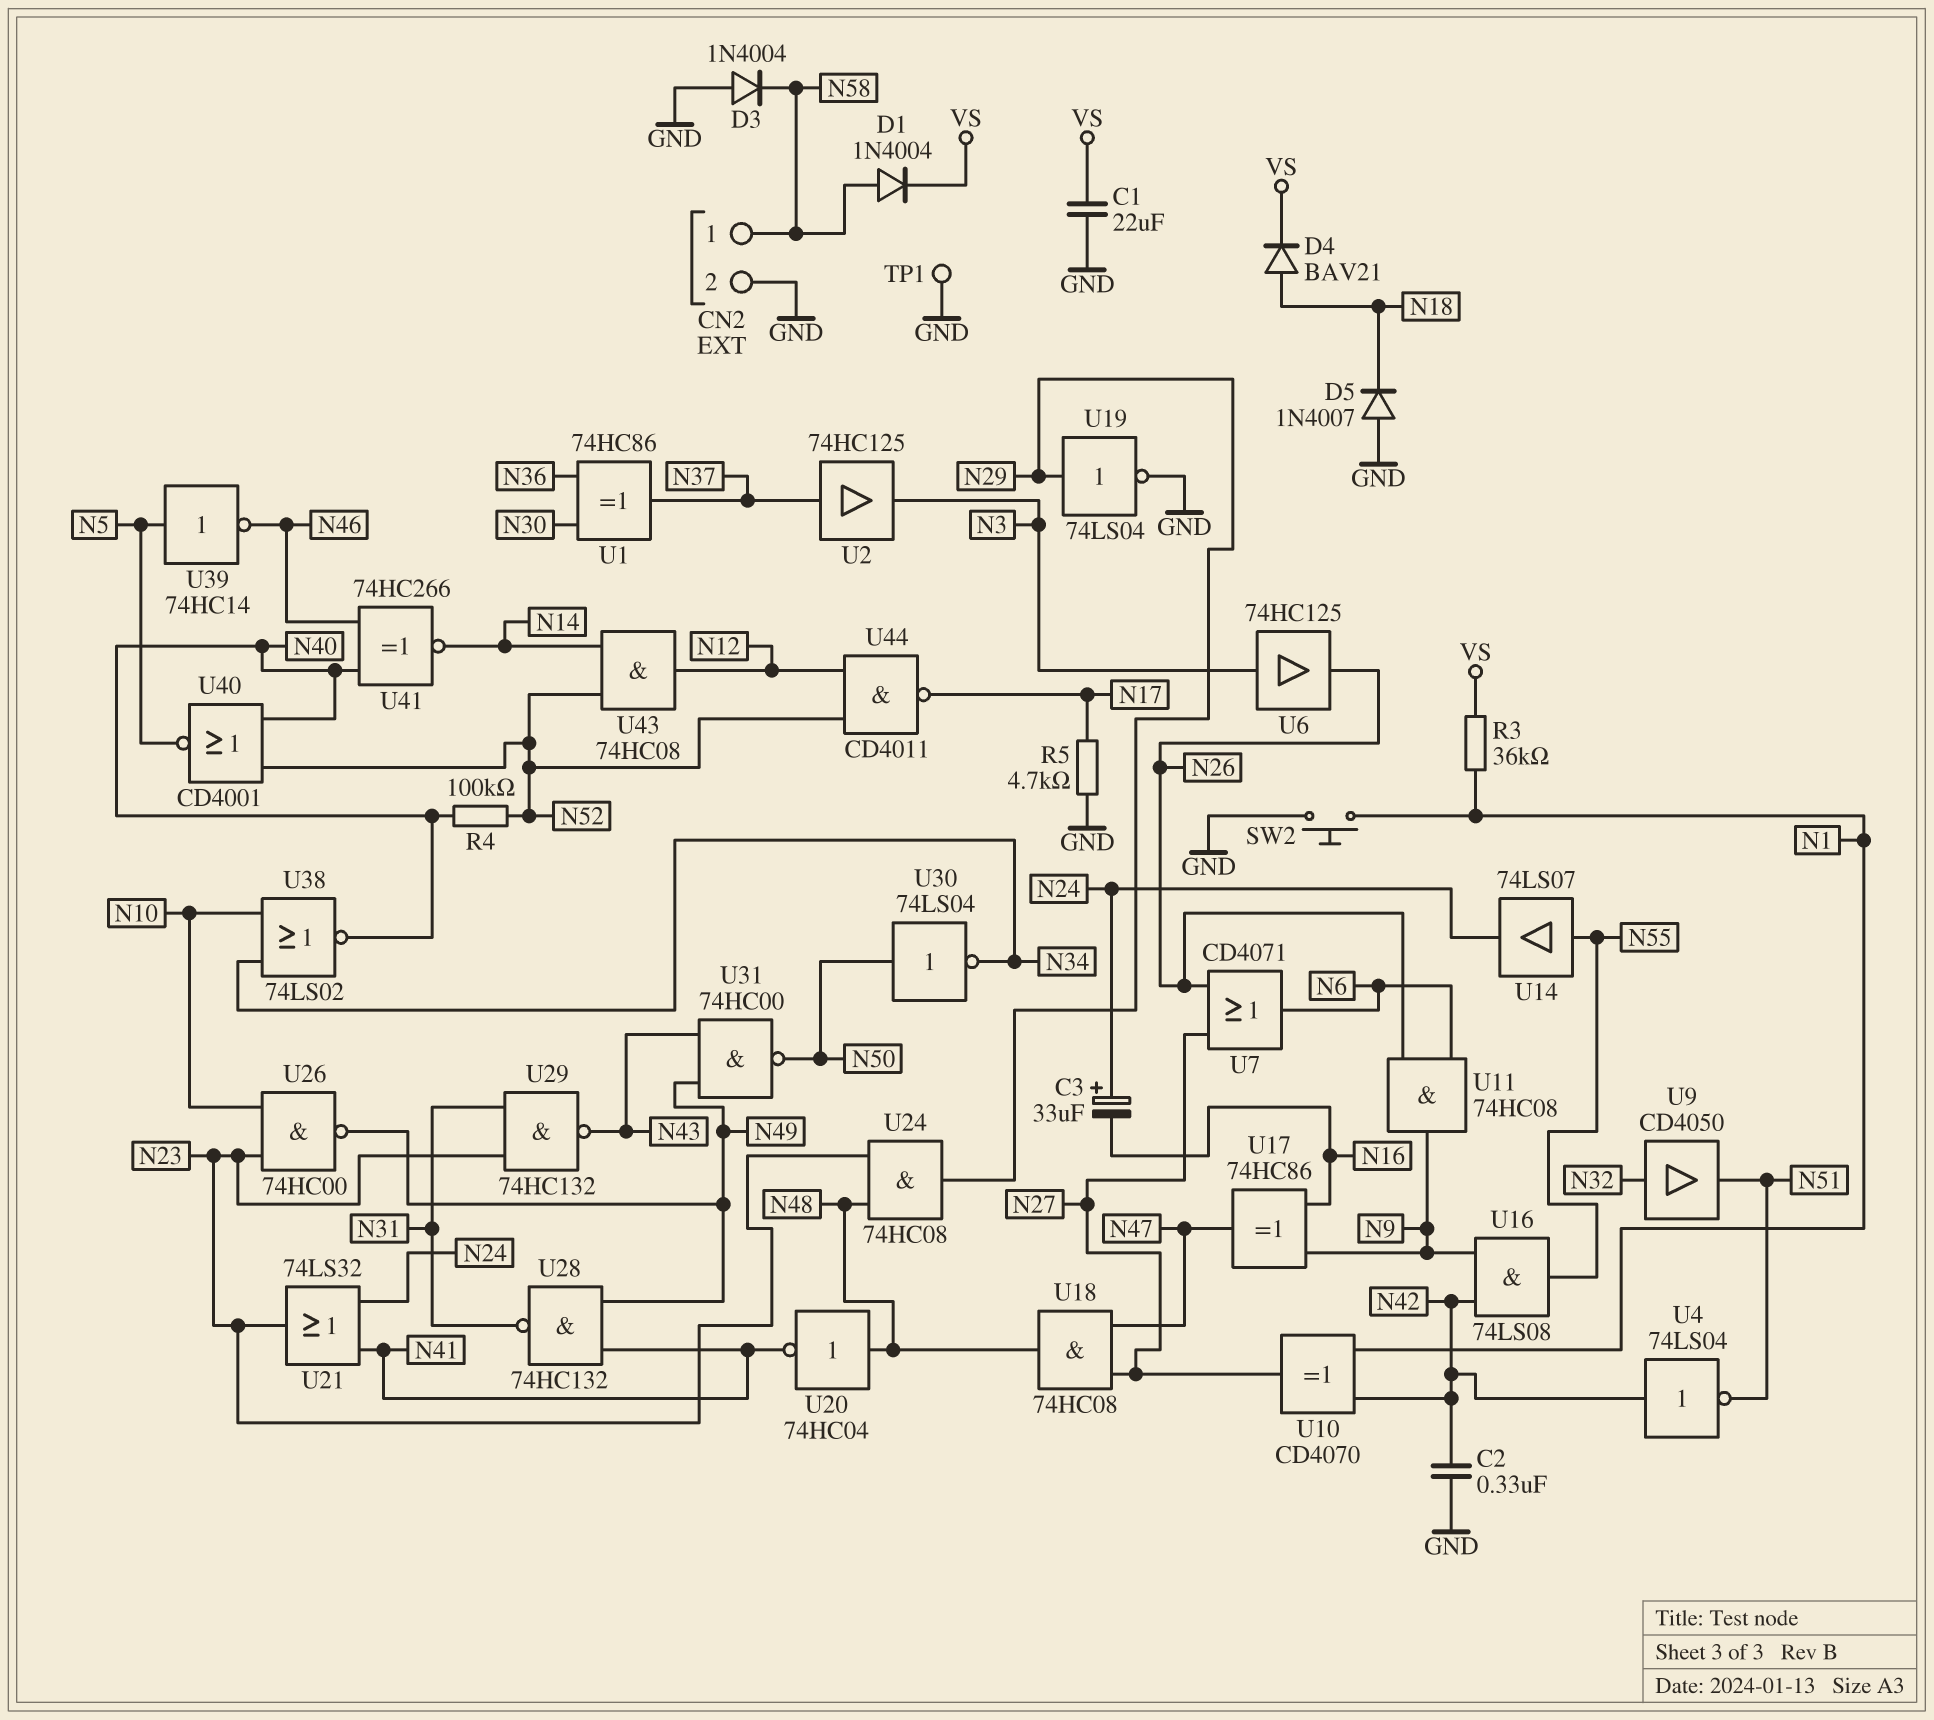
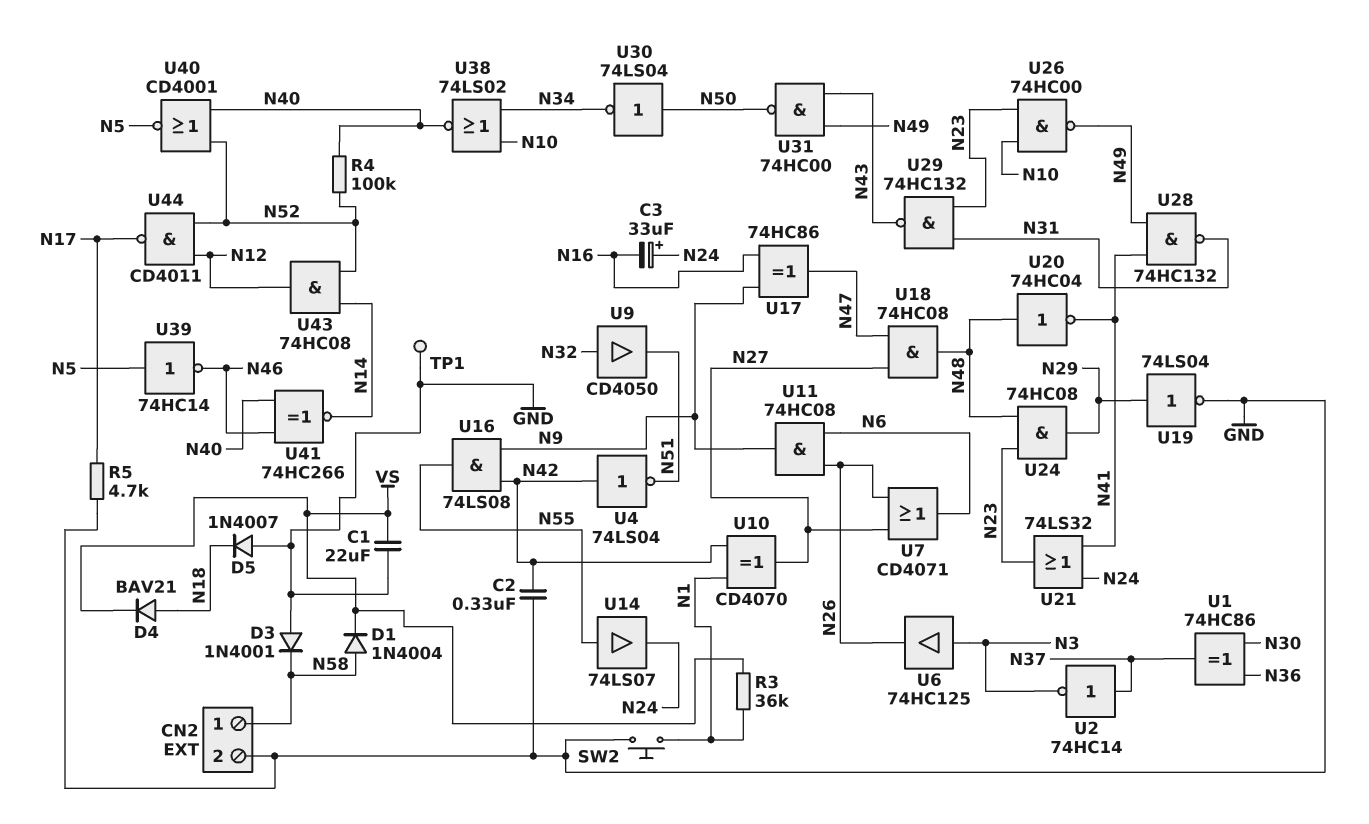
D3: diode 1N4004 (A GND, K N58) -> diode 1N4001 (A GND, K N58)
U2: buffer 74HC125 (in N37, out N3) -> NOT 74HC14 (in N37, out N3)

